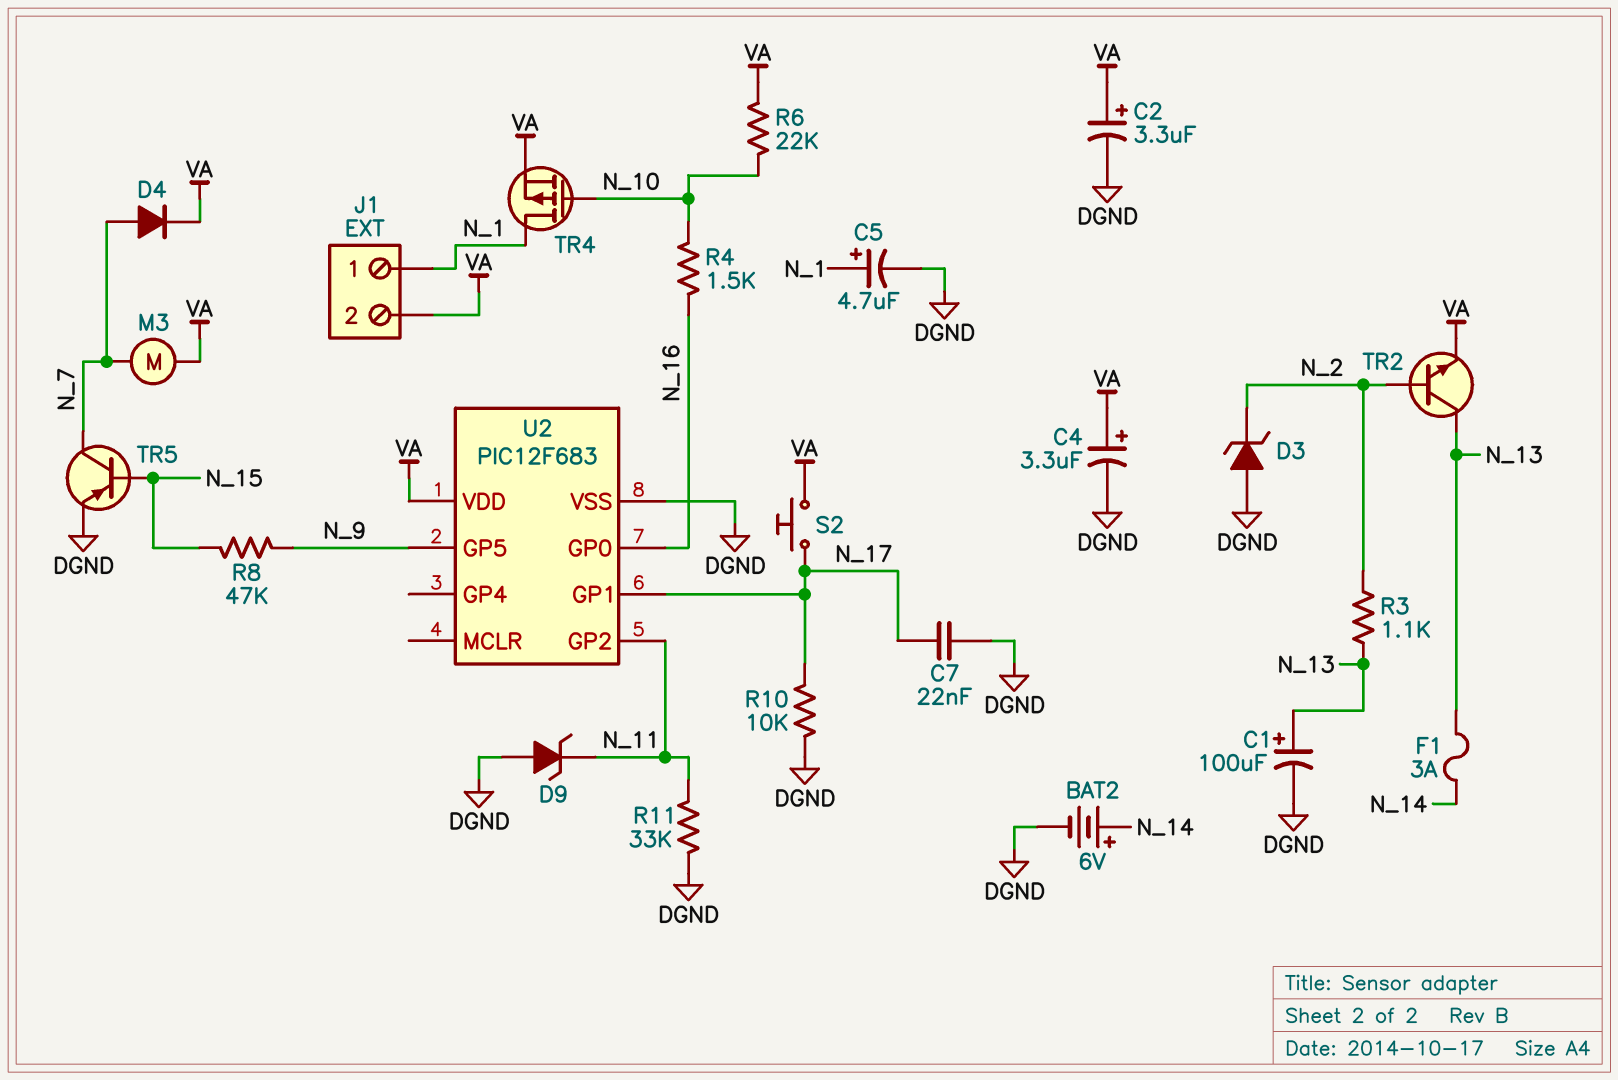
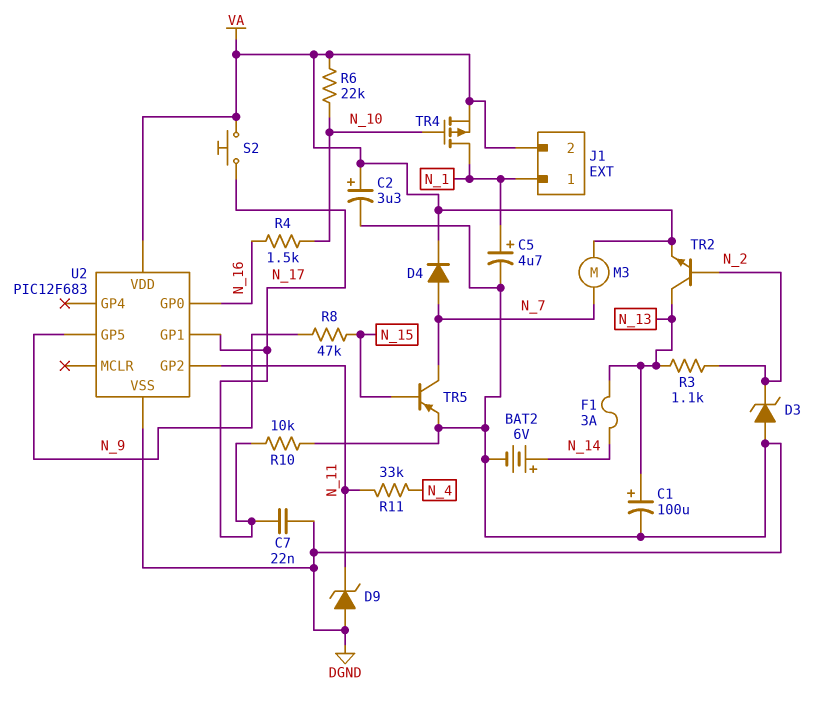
C4: 3.3uF (plus VA, minus DGND) -> none
R11: 33k (DGND, N_11) -> 33k (N_4, N_11)

